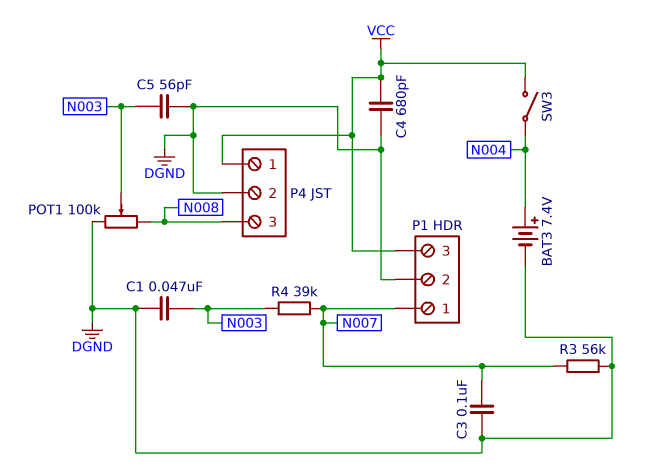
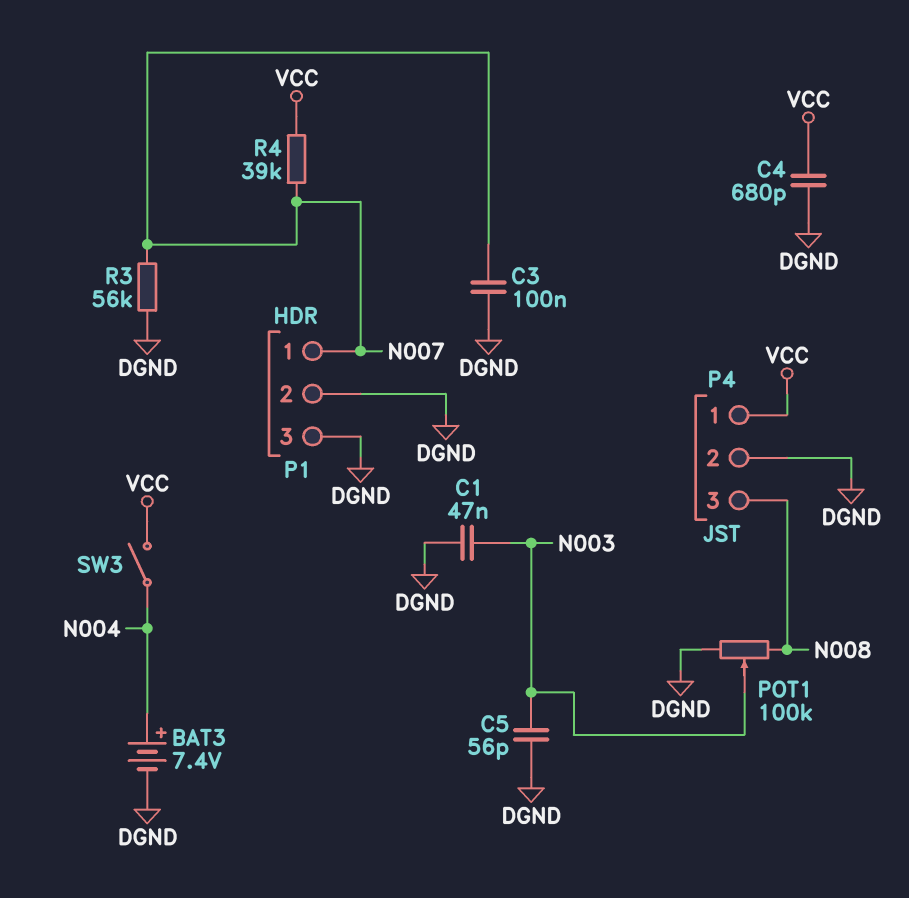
P1 pin 3: VCC -> DGND
R4: 39k (N003, N007) -> 39k (N007, VCC)

